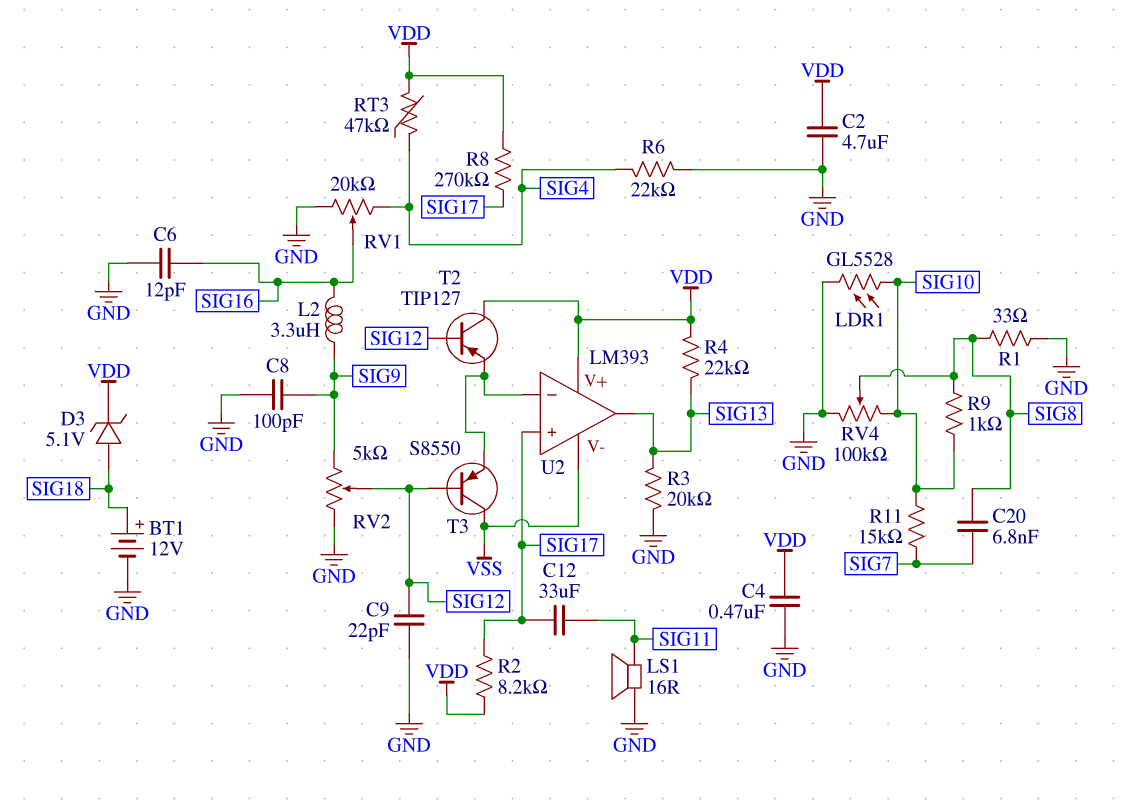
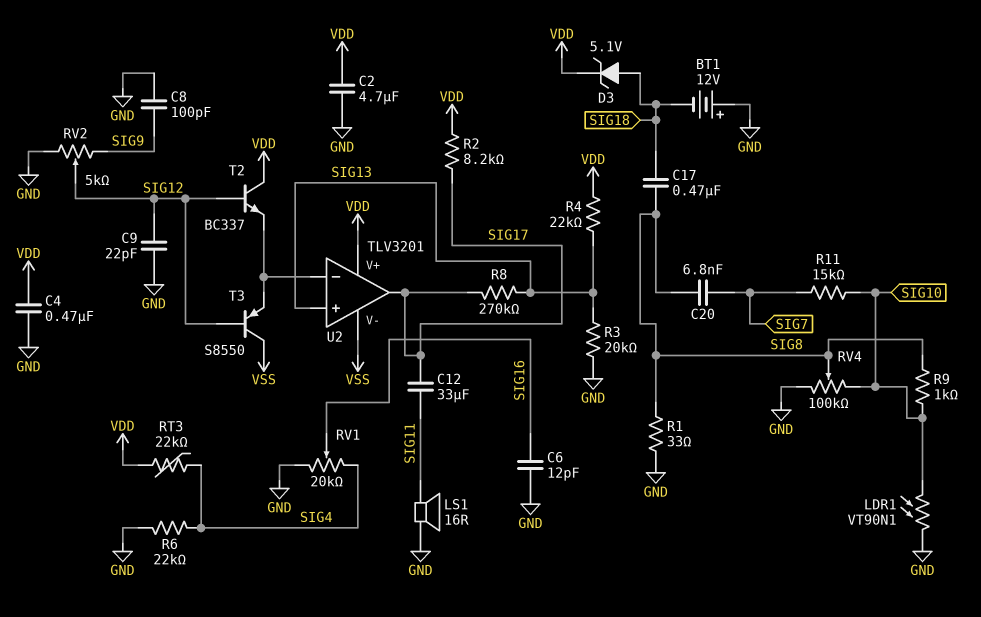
BT1: 12V (plus SIG18, minus GND) -> 12V (plus GND, minus SIG18)
C17: none -> 470nF (SIG8, SIG18)
L2: 3.3uH (SIG9, SIG16) -> none
LDR1: GL5528 (GND, SIG10) -> VT90N1 (GND, SIG10)
R8: 270k (SIG17, VDD) -> 270k (SIG13, SIG17)
RT3: 47k (SIG4, VDD) -> 22k (SIG4, VDD)
T2: PNP TIP127 (B SIG12, C VDD, E U2/in-) -> NPN BC337 (B SIG12, C VDD, E U2/in-)
U2: LM393 -> TLV3201
U2 pin in+: SIG17 -> SIG13
U2 pin out: SIG13 -> SIG17

